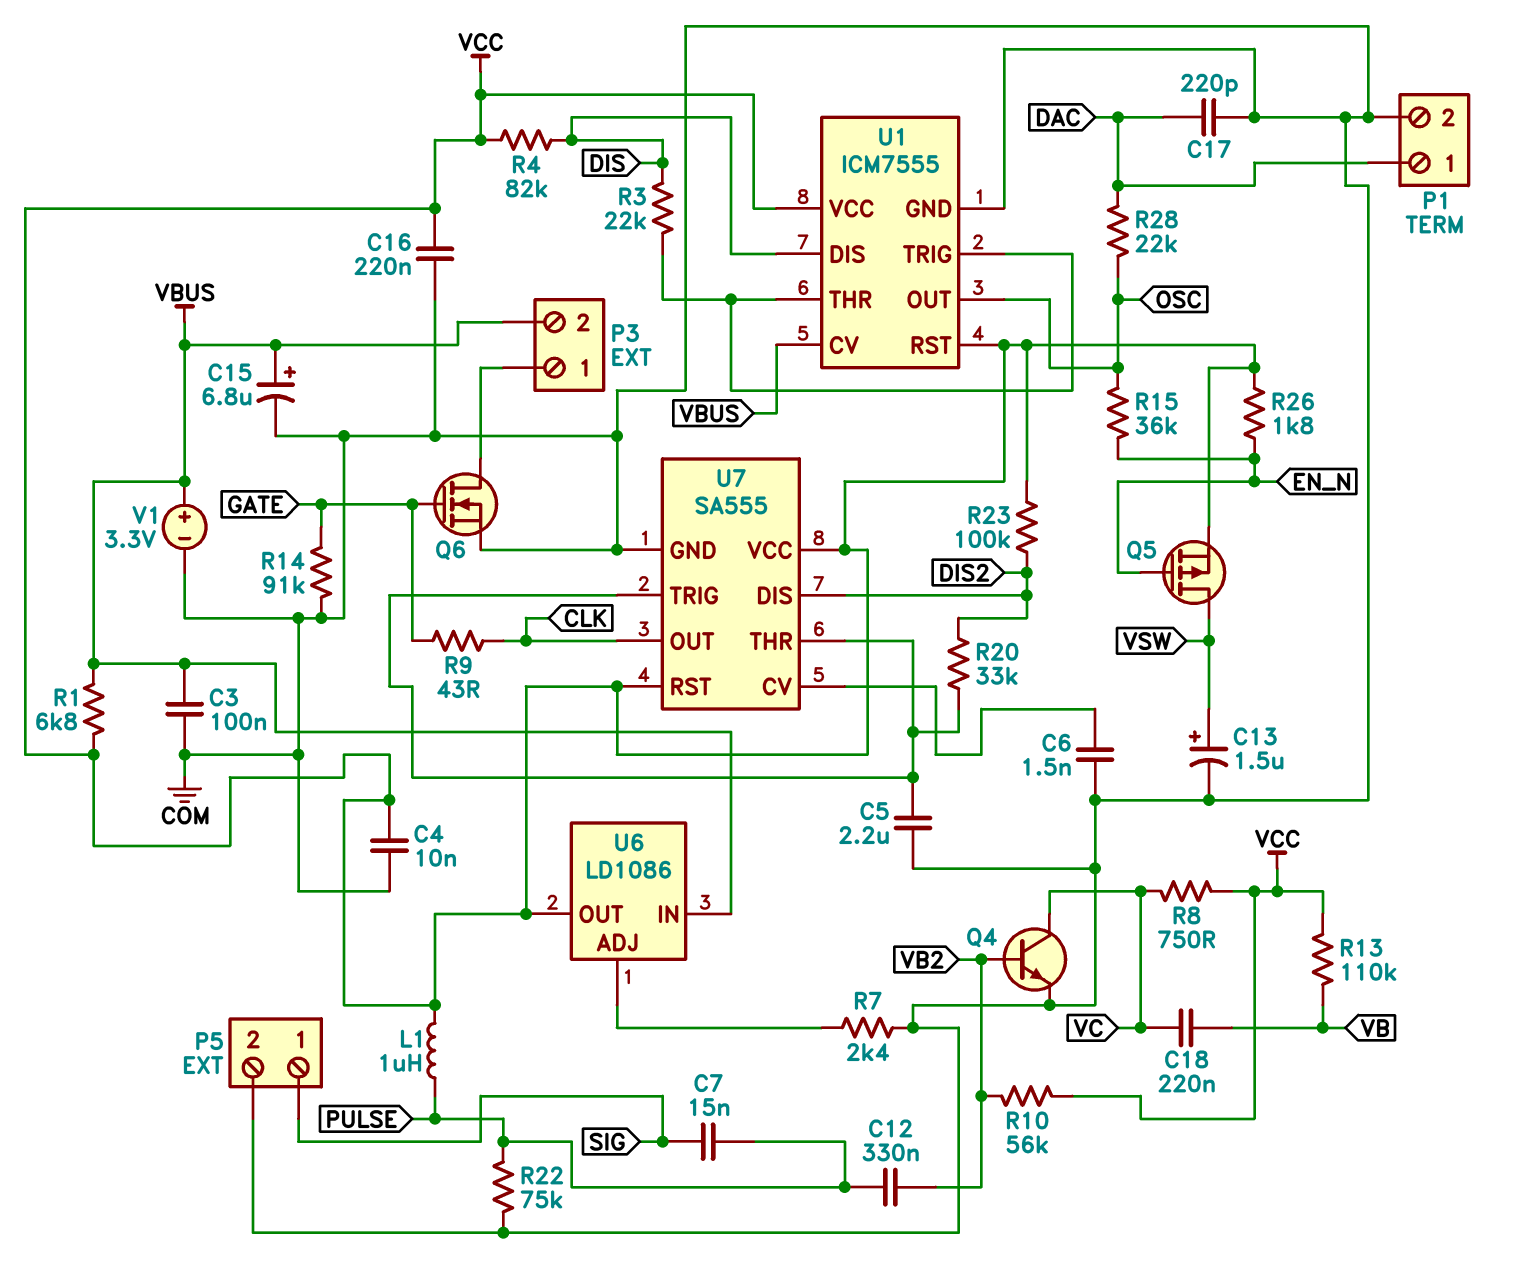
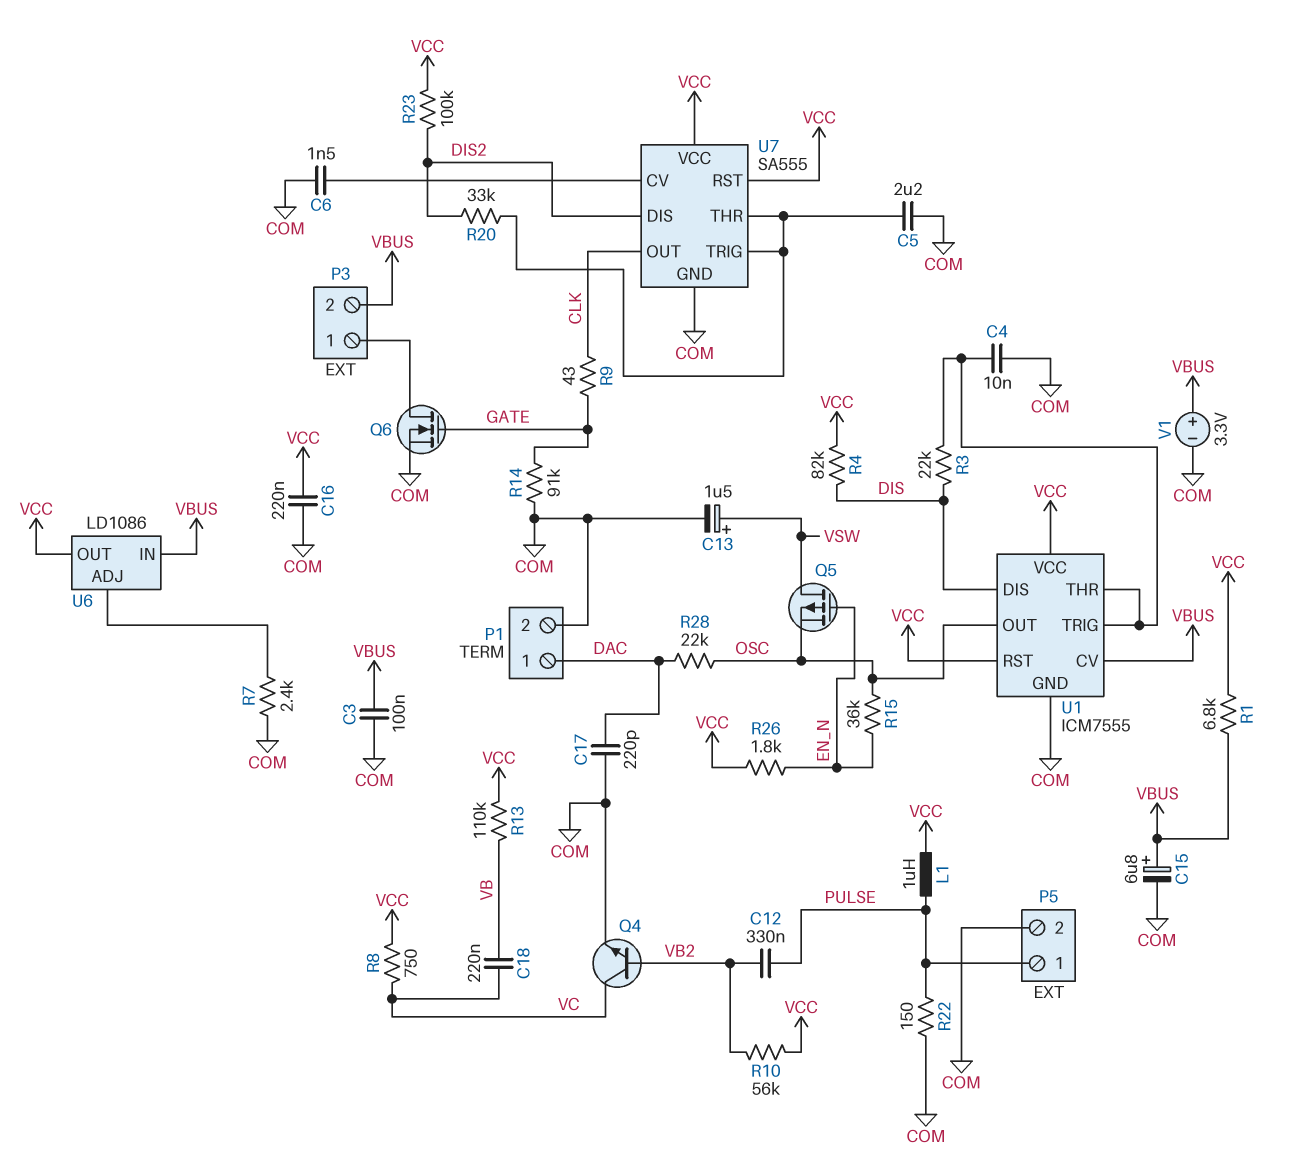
C4: 10nF (COM, VCC) -> 10nF (COM, U1/THR)
C7: 15nF (PULSE, SIG) -> none
P5 pin 1: SIG -> PULSE
Q5: PMOS (G EN_N, D VSW, S VCC) -> PMOS (G EN_N, D VSW, S OSC)
R22: 75k (COM, PULSE) -> 150 (COM, PULSE)

